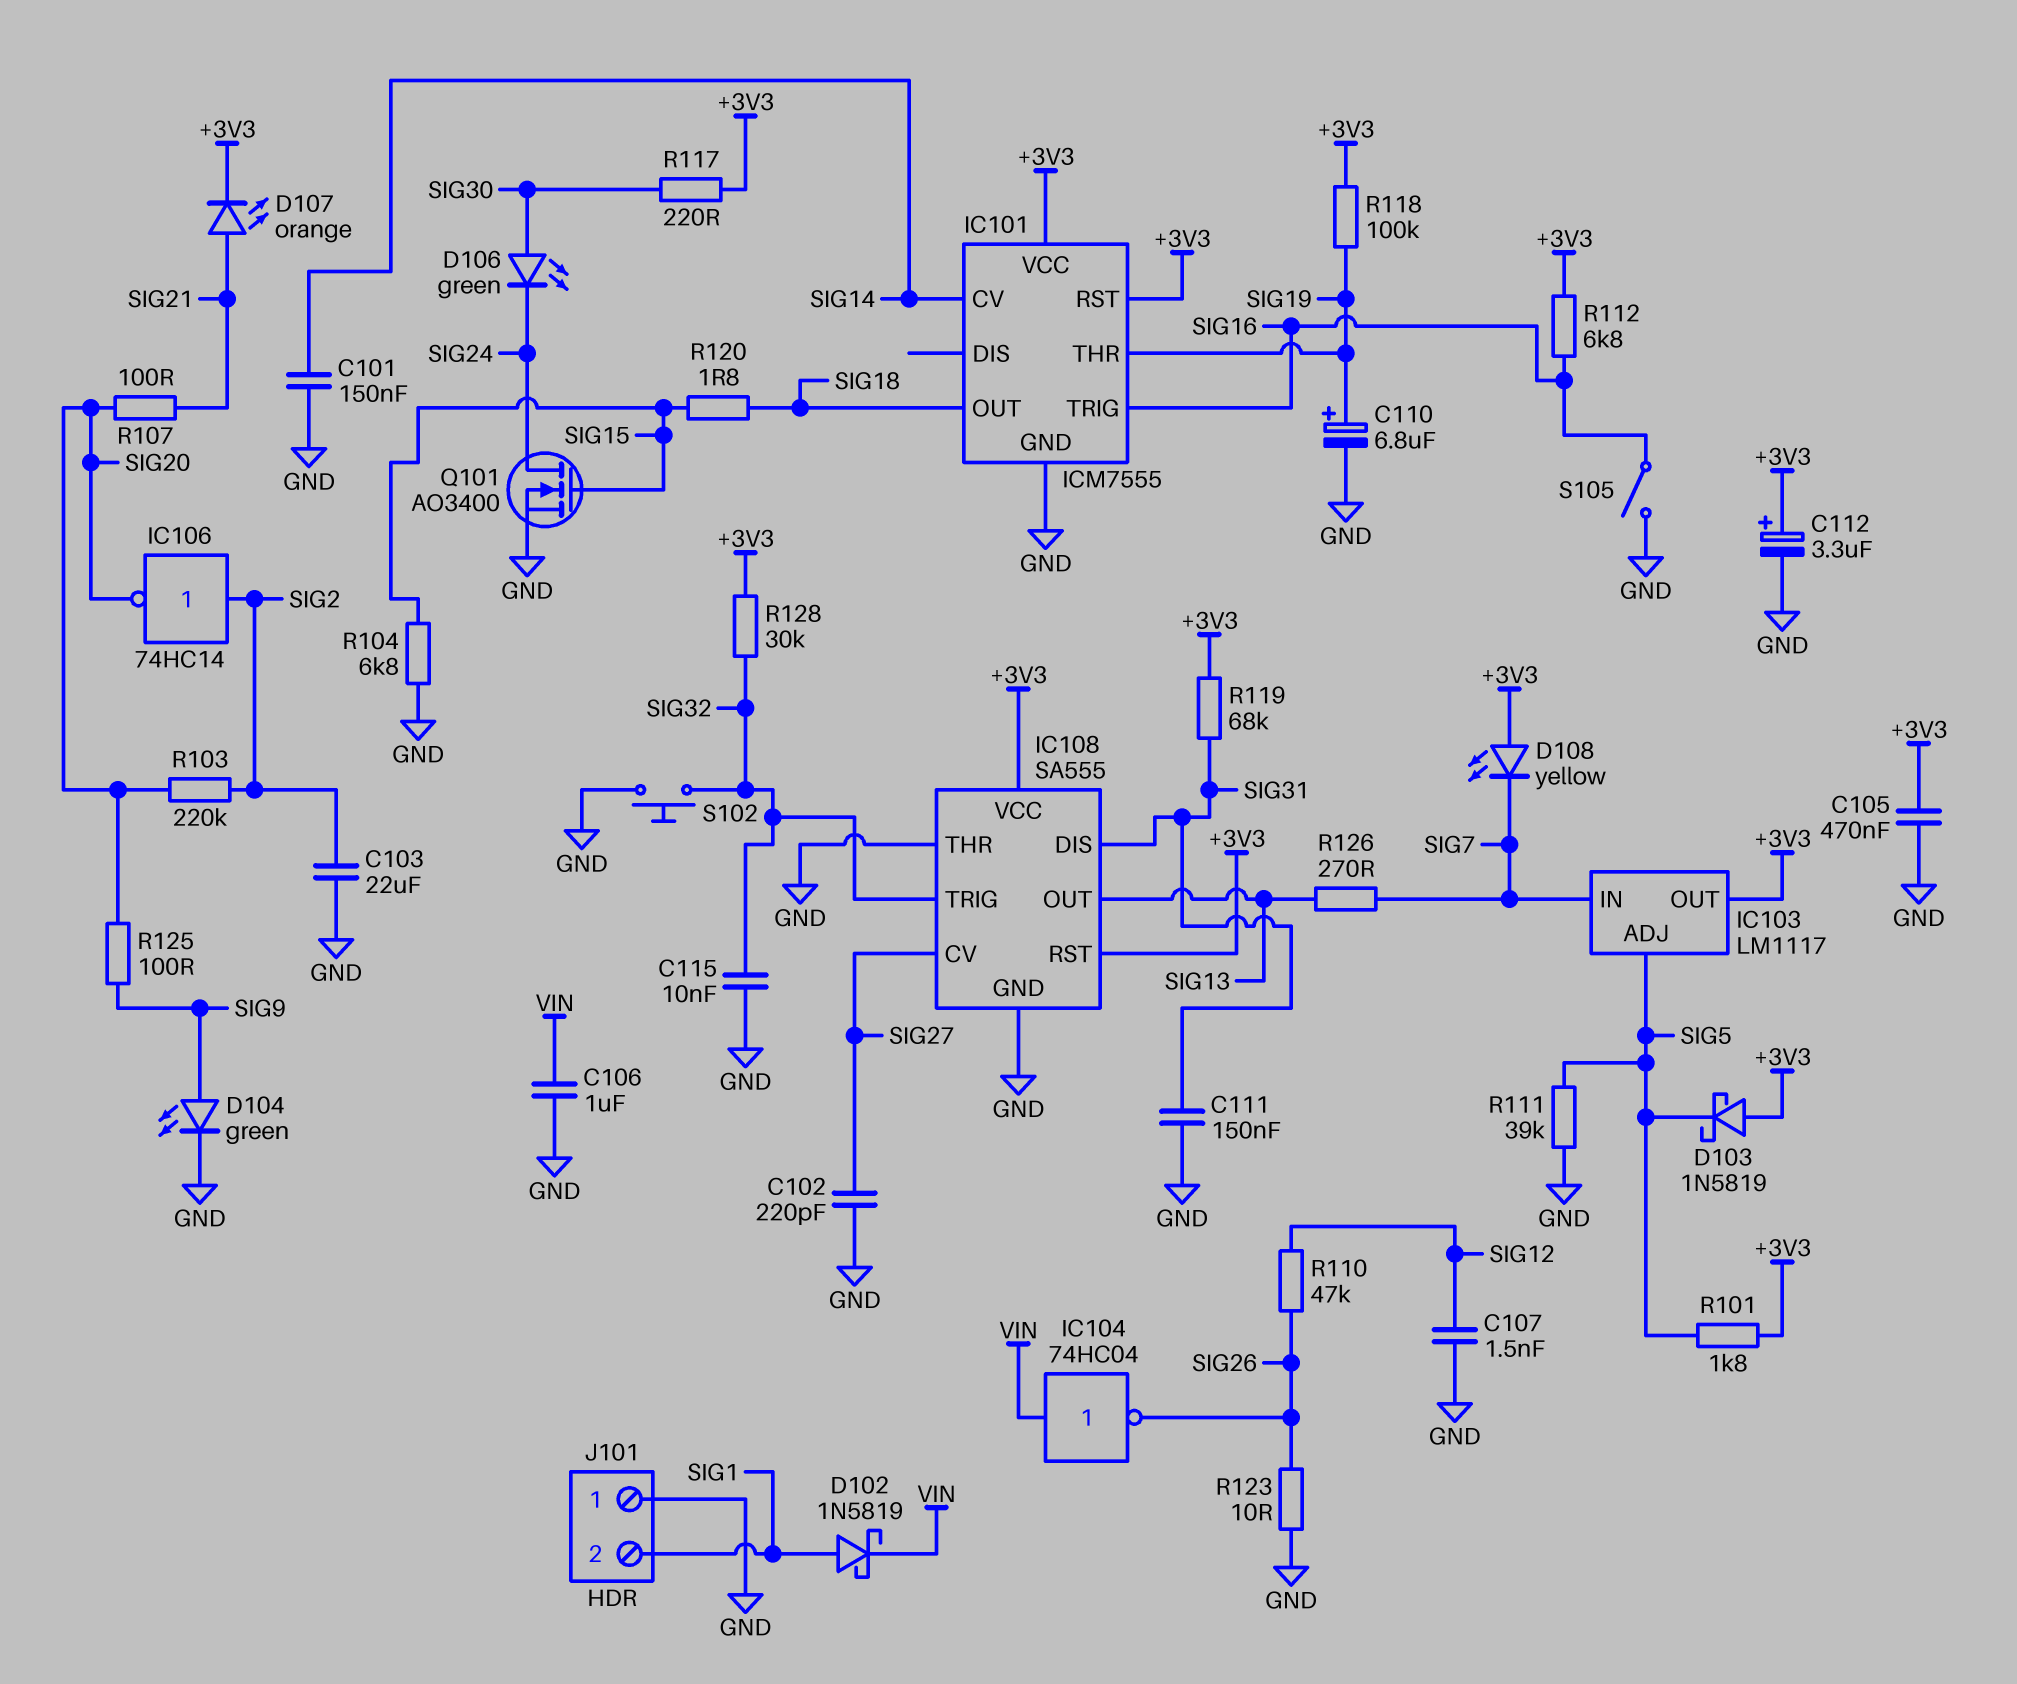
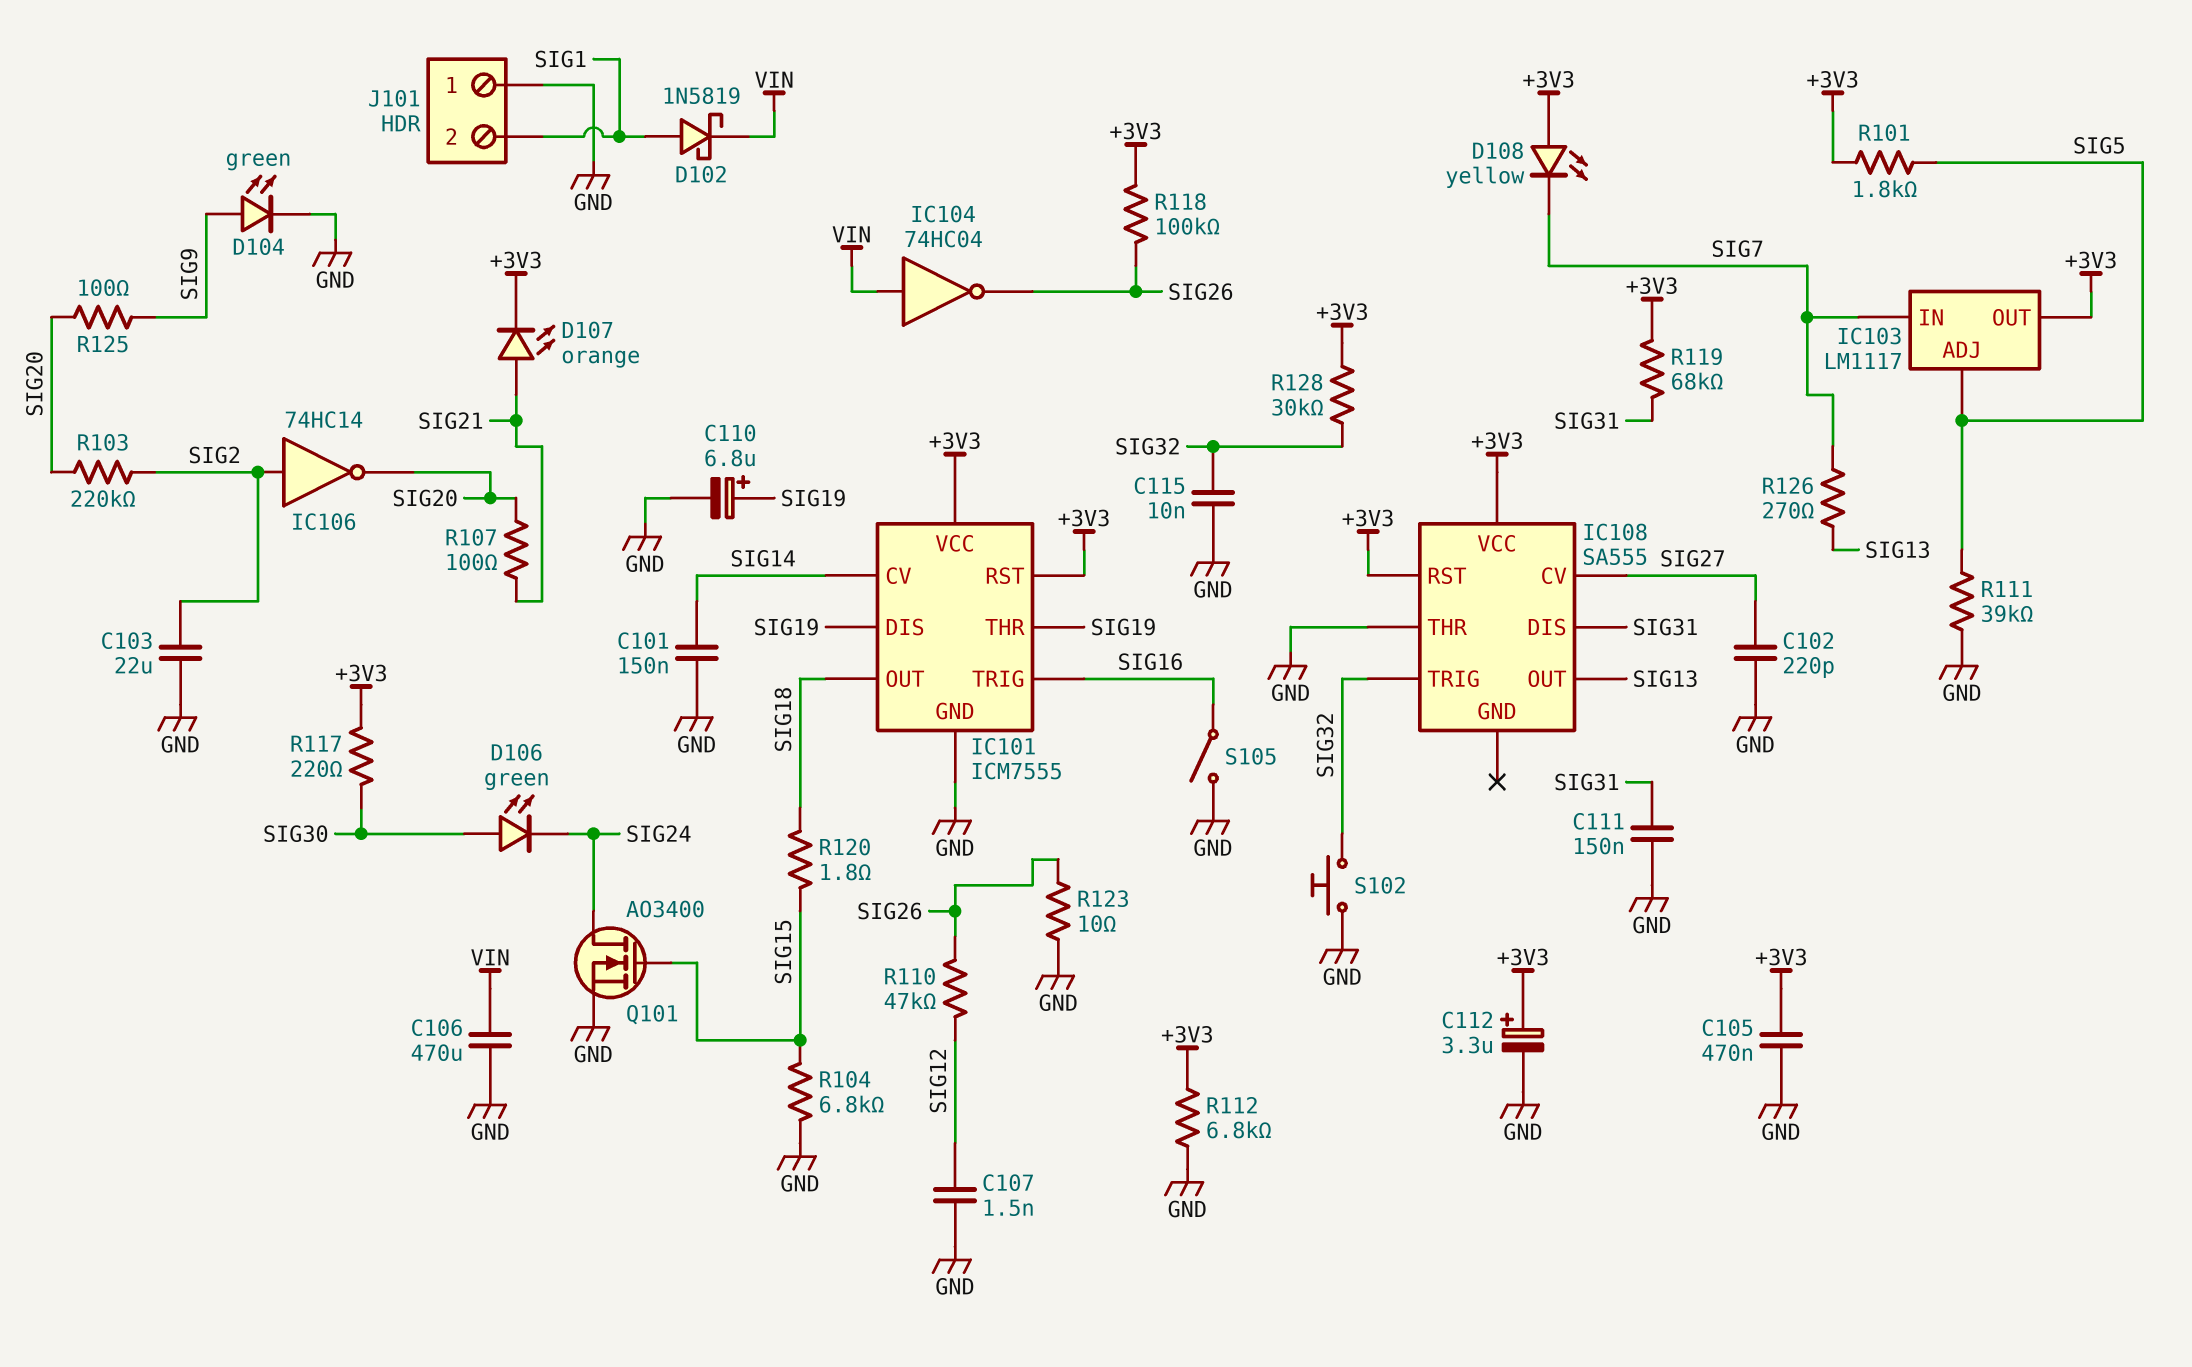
C106: 1uF (GND, VIN) -> 470uF (GND, VIN)
D103: schottky 1N5819 (A +3V3, K SIG5) -> none
IC101 pin DIS: none -> SIG19
IC108 pin GND: GND -> none
R112: 6.8k (+3V3, SIG16) -> 6.8k (+3V3, GND)
R118: 100k (+3V3, SIG19) -> 100k (+3V3, SIG26)

